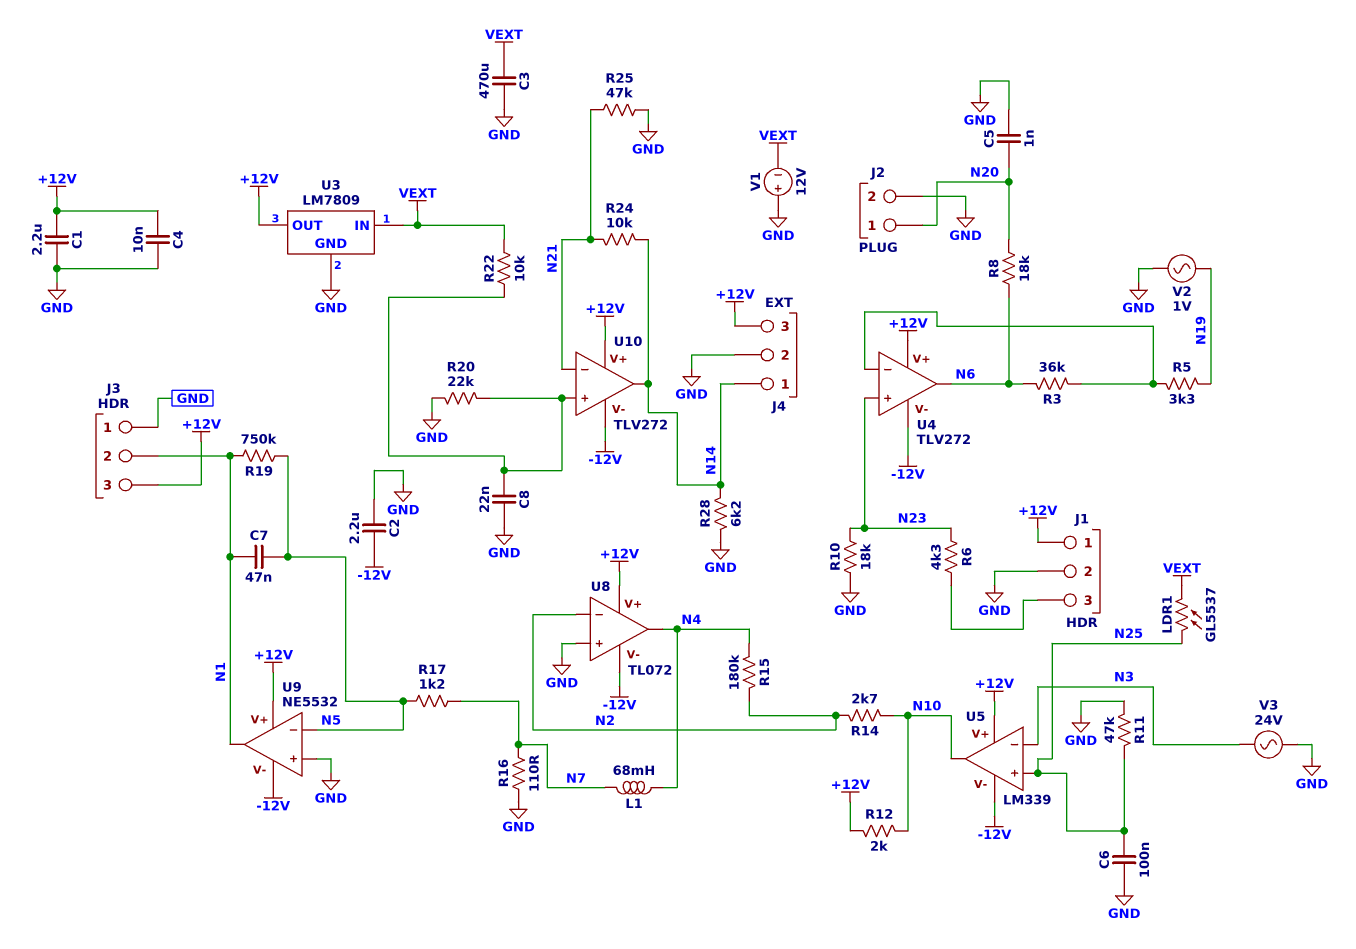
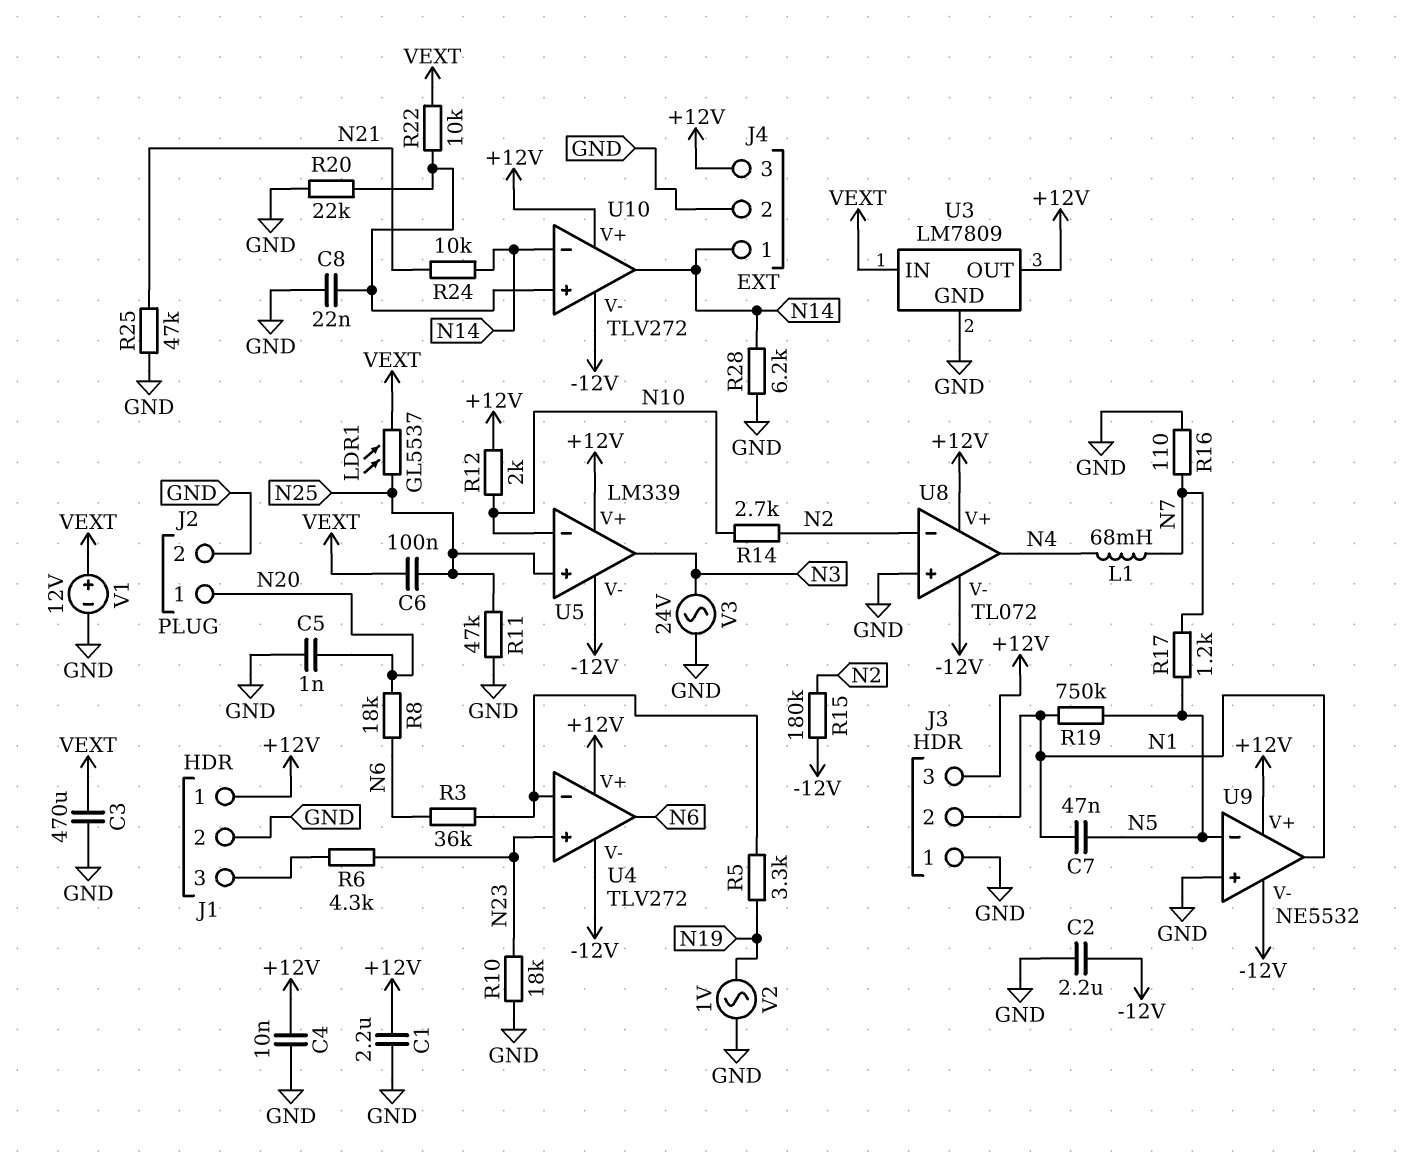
C6: 100nF (GND, N25) -> 100nF (N25, VEXT)
R15: 180k (N2, N4) -> 180k (-12V, N2)
U5 pin in-: N3 -> N10
U5 pin out: N10 -> N3
U10 pin in-: N21 -> N14
V1: 12V (plus GND, minus VEXT) -> 12V (plus VEXT, minus GND)

